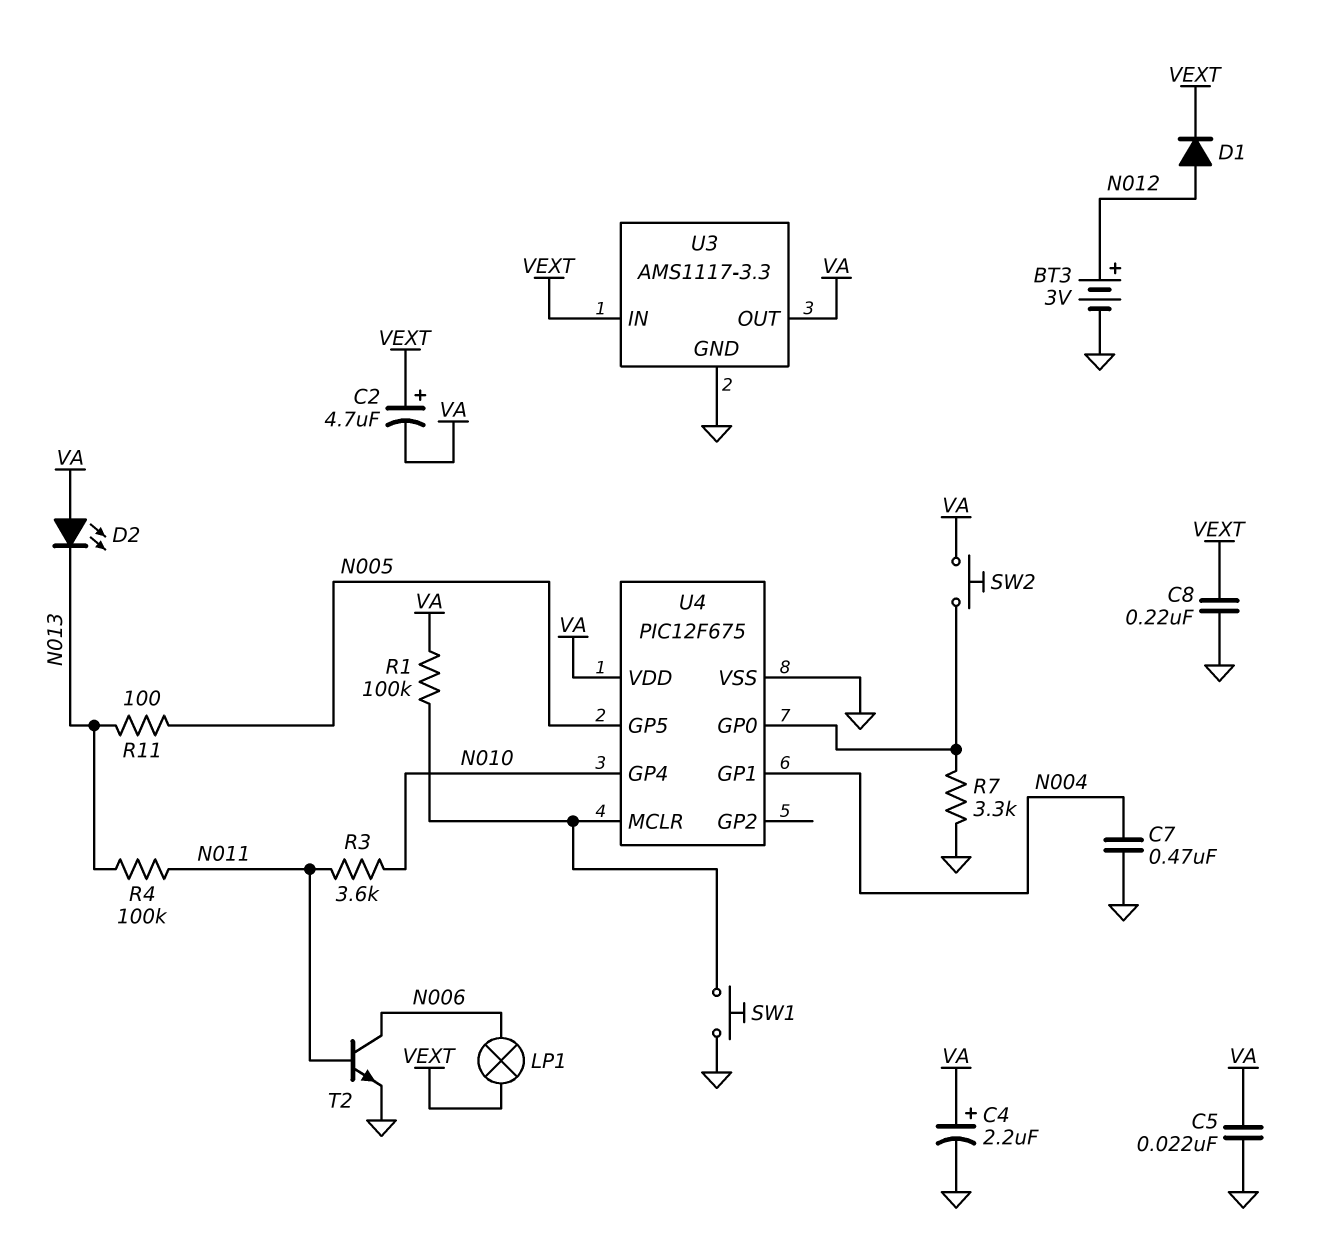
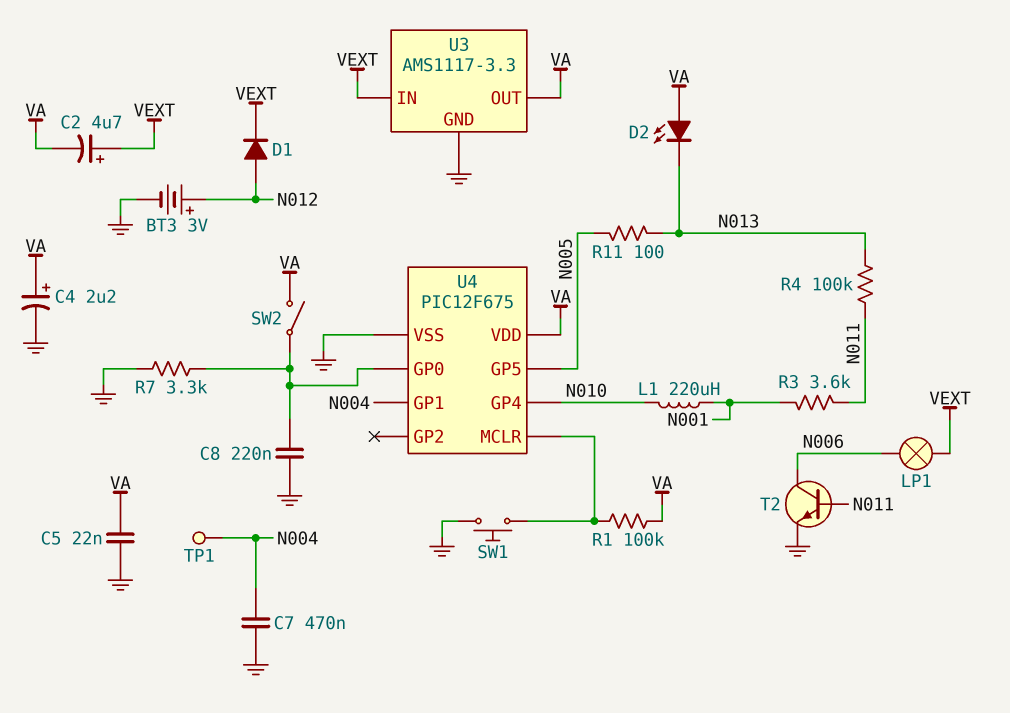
C8: 220nF (GND, VEXT) -> 220nF (GND, U4/GP0)
L1: none -> 220uH (N001, N010)
R3: 3.6k (N010, N011) -> 3.6k (N001, N011)
SW2: button (U4/GP0, VA) -> switch (U4/GP0, VA)
TP1: none -> test point (N004)

